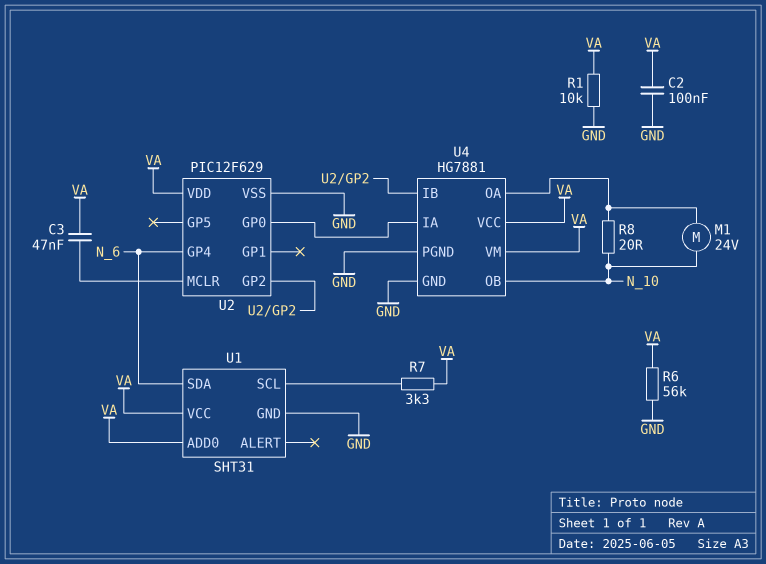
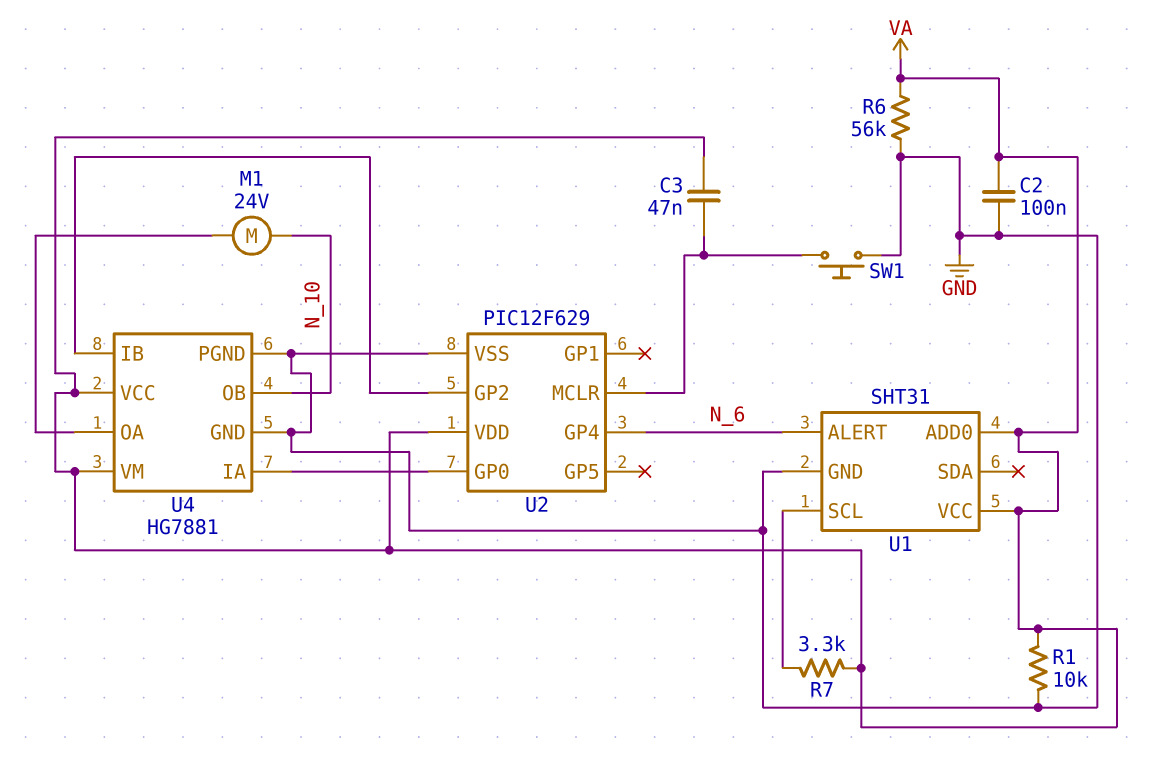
R8: 20 (N_10, U4/OA) -> none
SW1: none -> button (GND, U2/MCLR)
U1 pin ALERT: none -> N_6
U1 pin SDA: N_6 -> none

